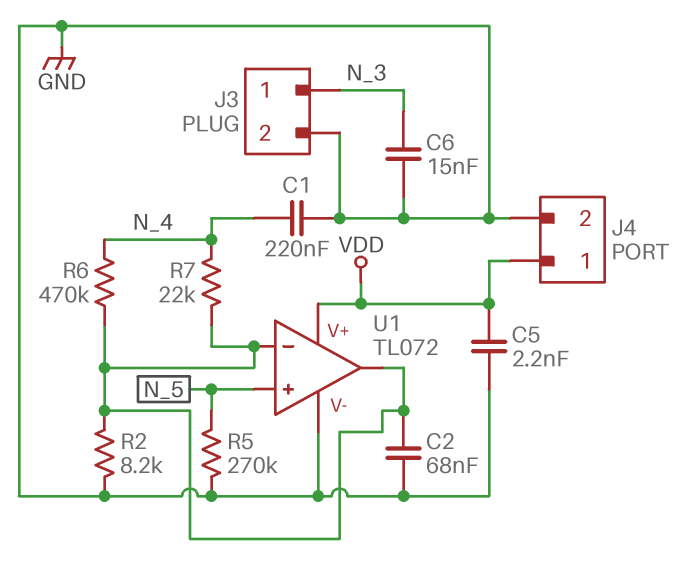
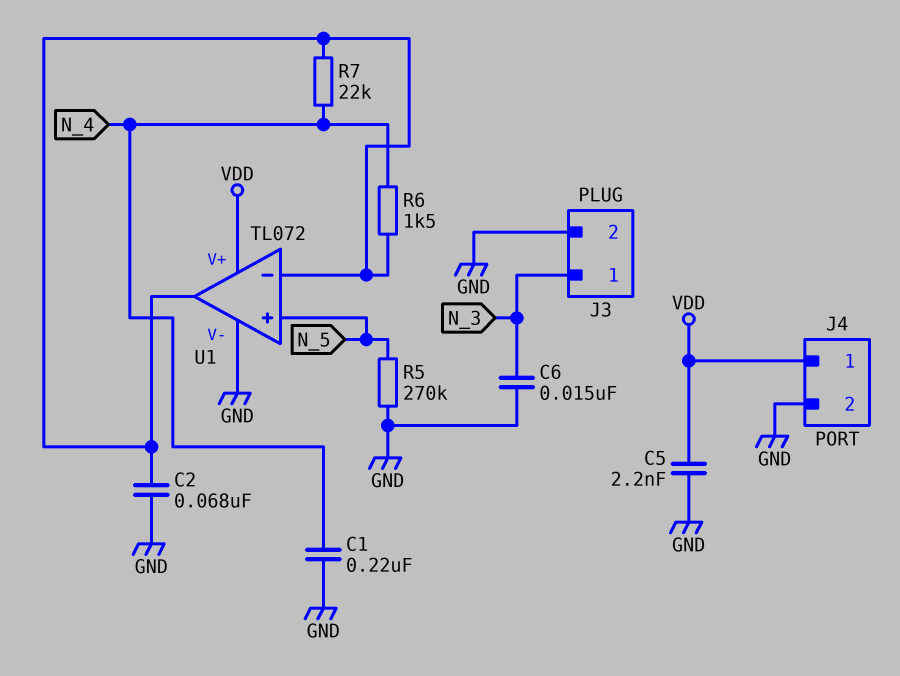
R2: 8.2k (GND, U1/in-) -> none
R6: 470k (N_4, U1/in-) -> 1.5k (N_4, U1/in-)

